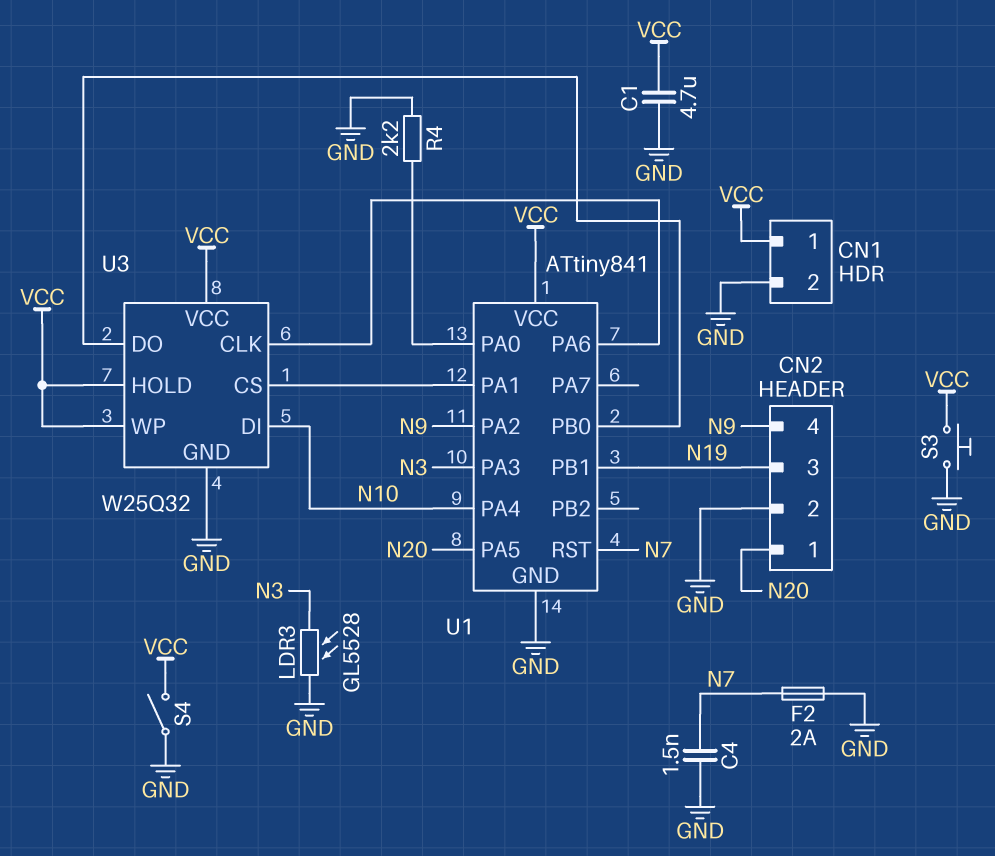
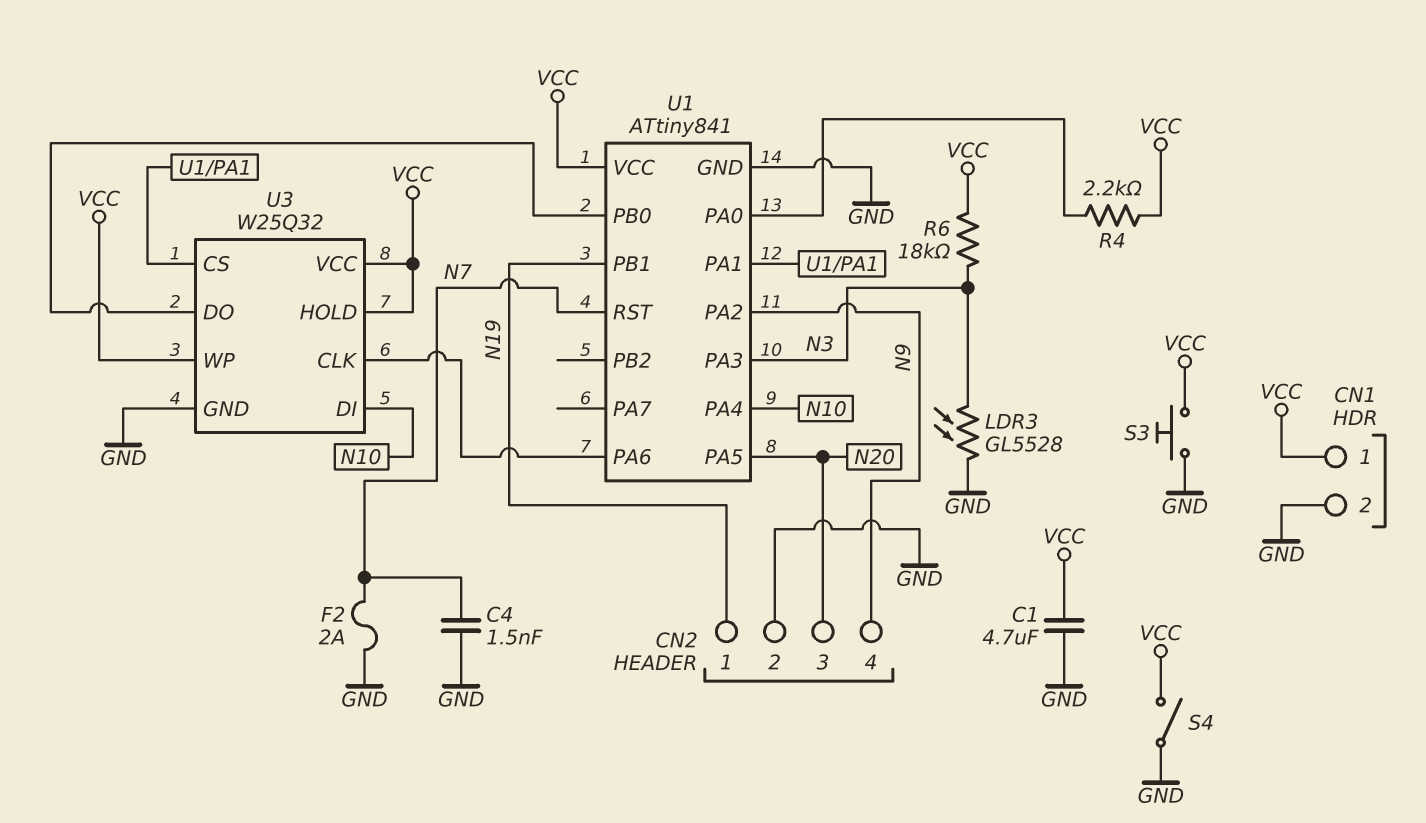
CN2 pin 1: N20 -> N19
CN2 pin 3: N19 -> N20
R4: 2.2k (GND, U1/PA0) -> 2.2k (U1/PA0, VCC)
R6: none -> 18k (N3, VCC)

